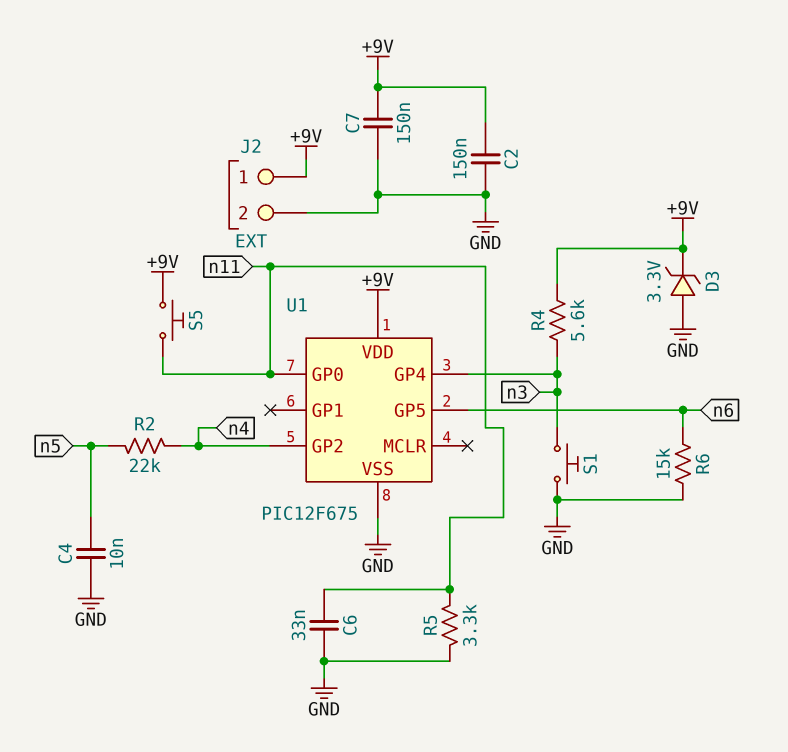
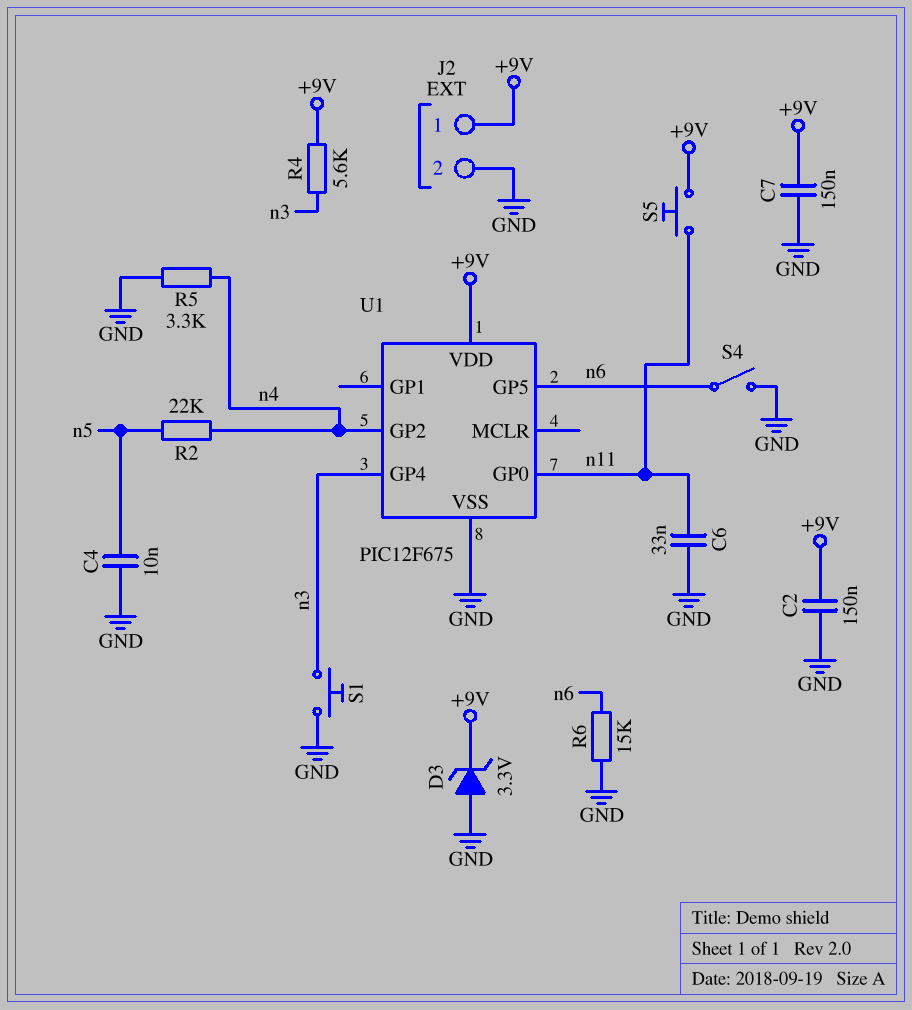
R5: 3.3k (GND, n11) -> 3.3k (GND, n4)
S4: none -> switch (GND, n6)

